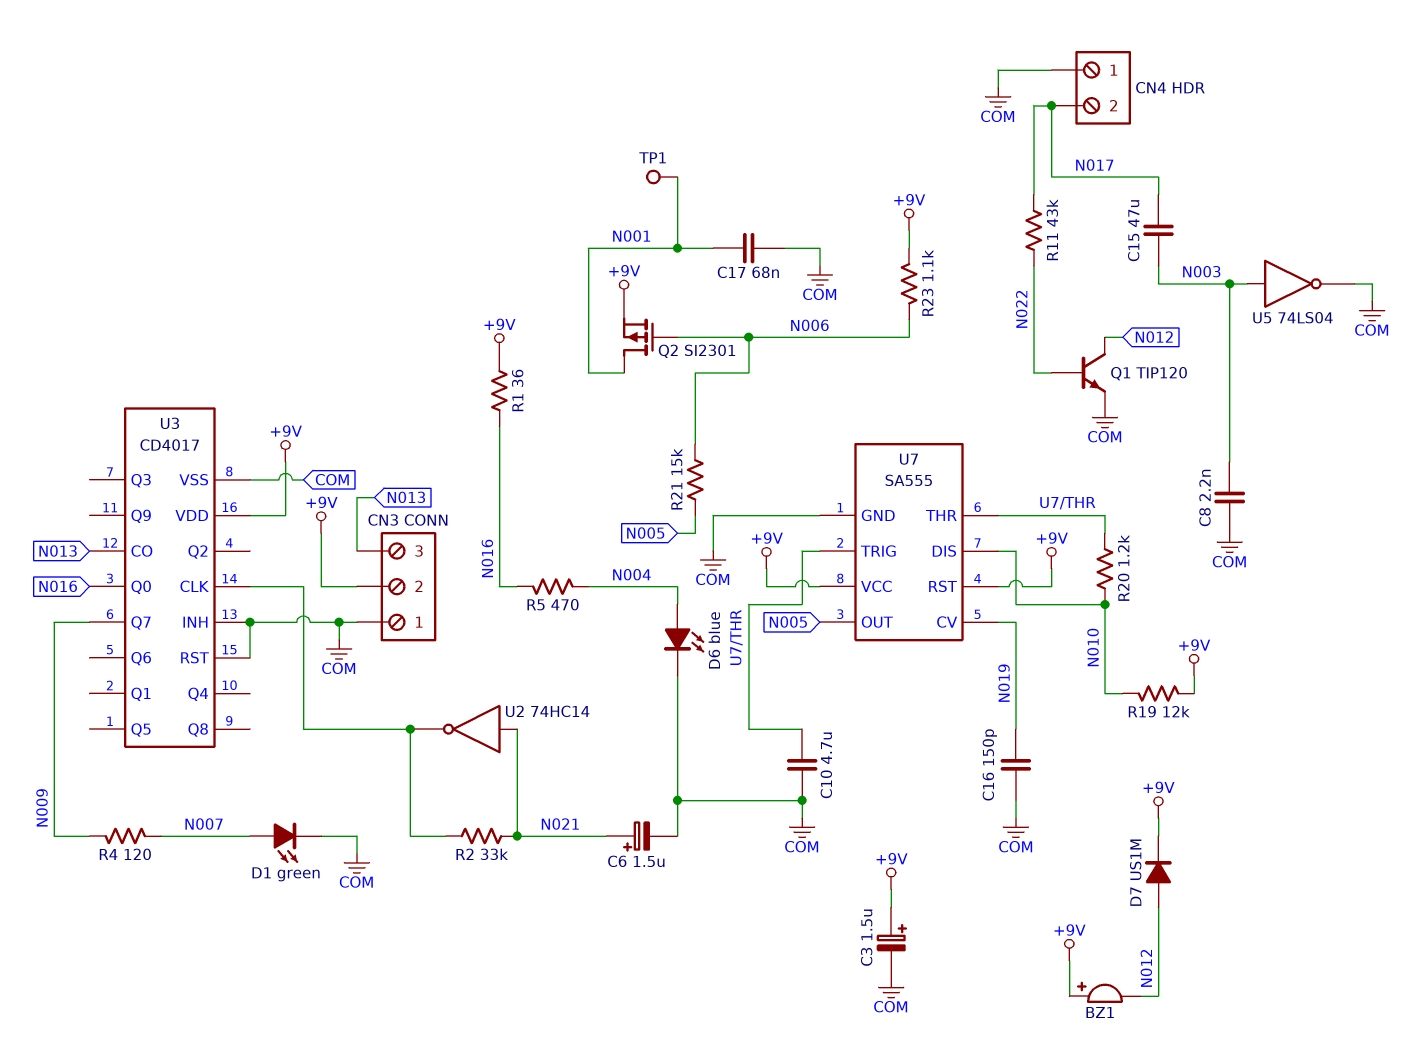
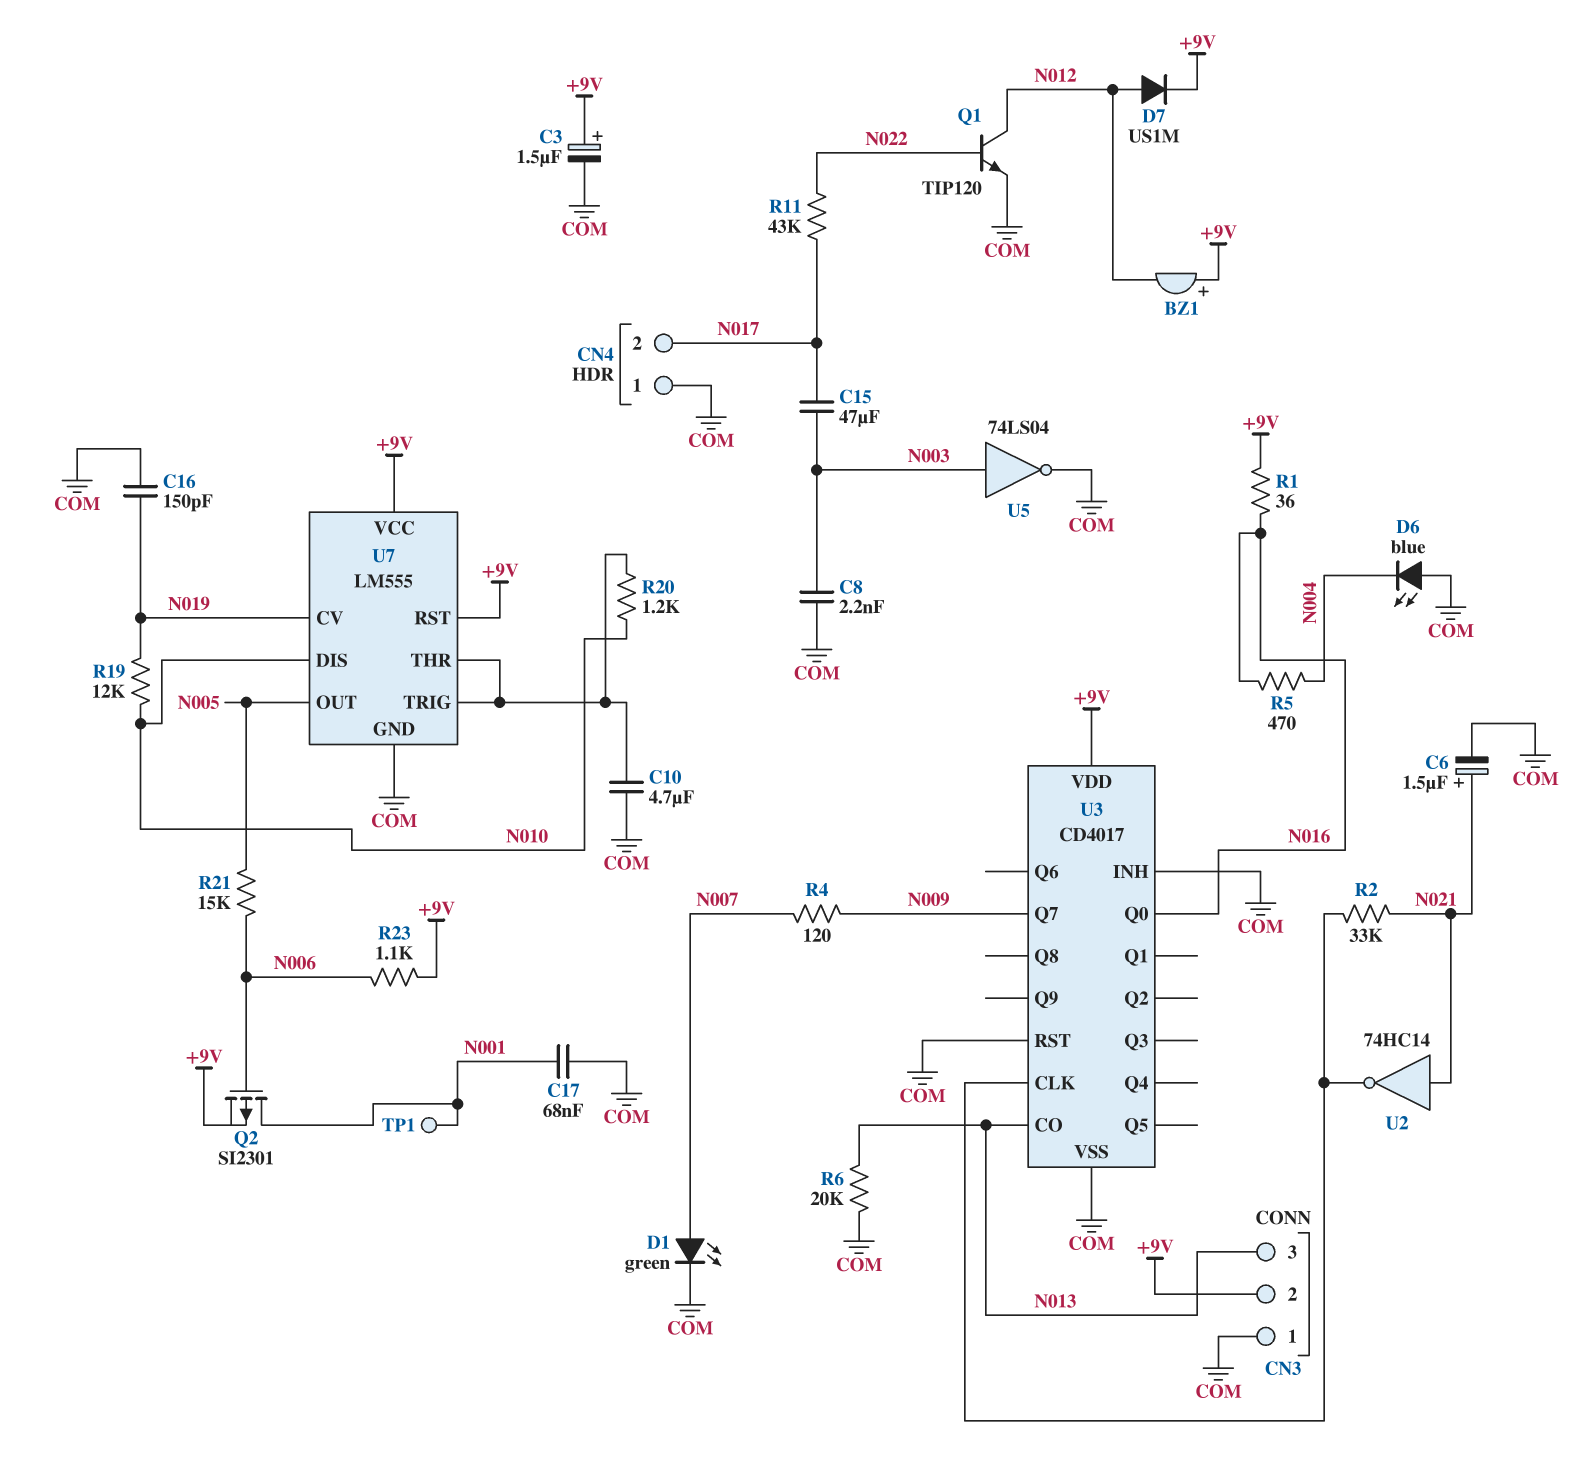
D6: LED blue (A N004, K COM) -> LED blue (A COM, K N004)
R6: none -> 20k (COM, N013)
R19: 12k (+9V, N010) -> 12k (N010, N019)
U7: SA555 -> LM555

